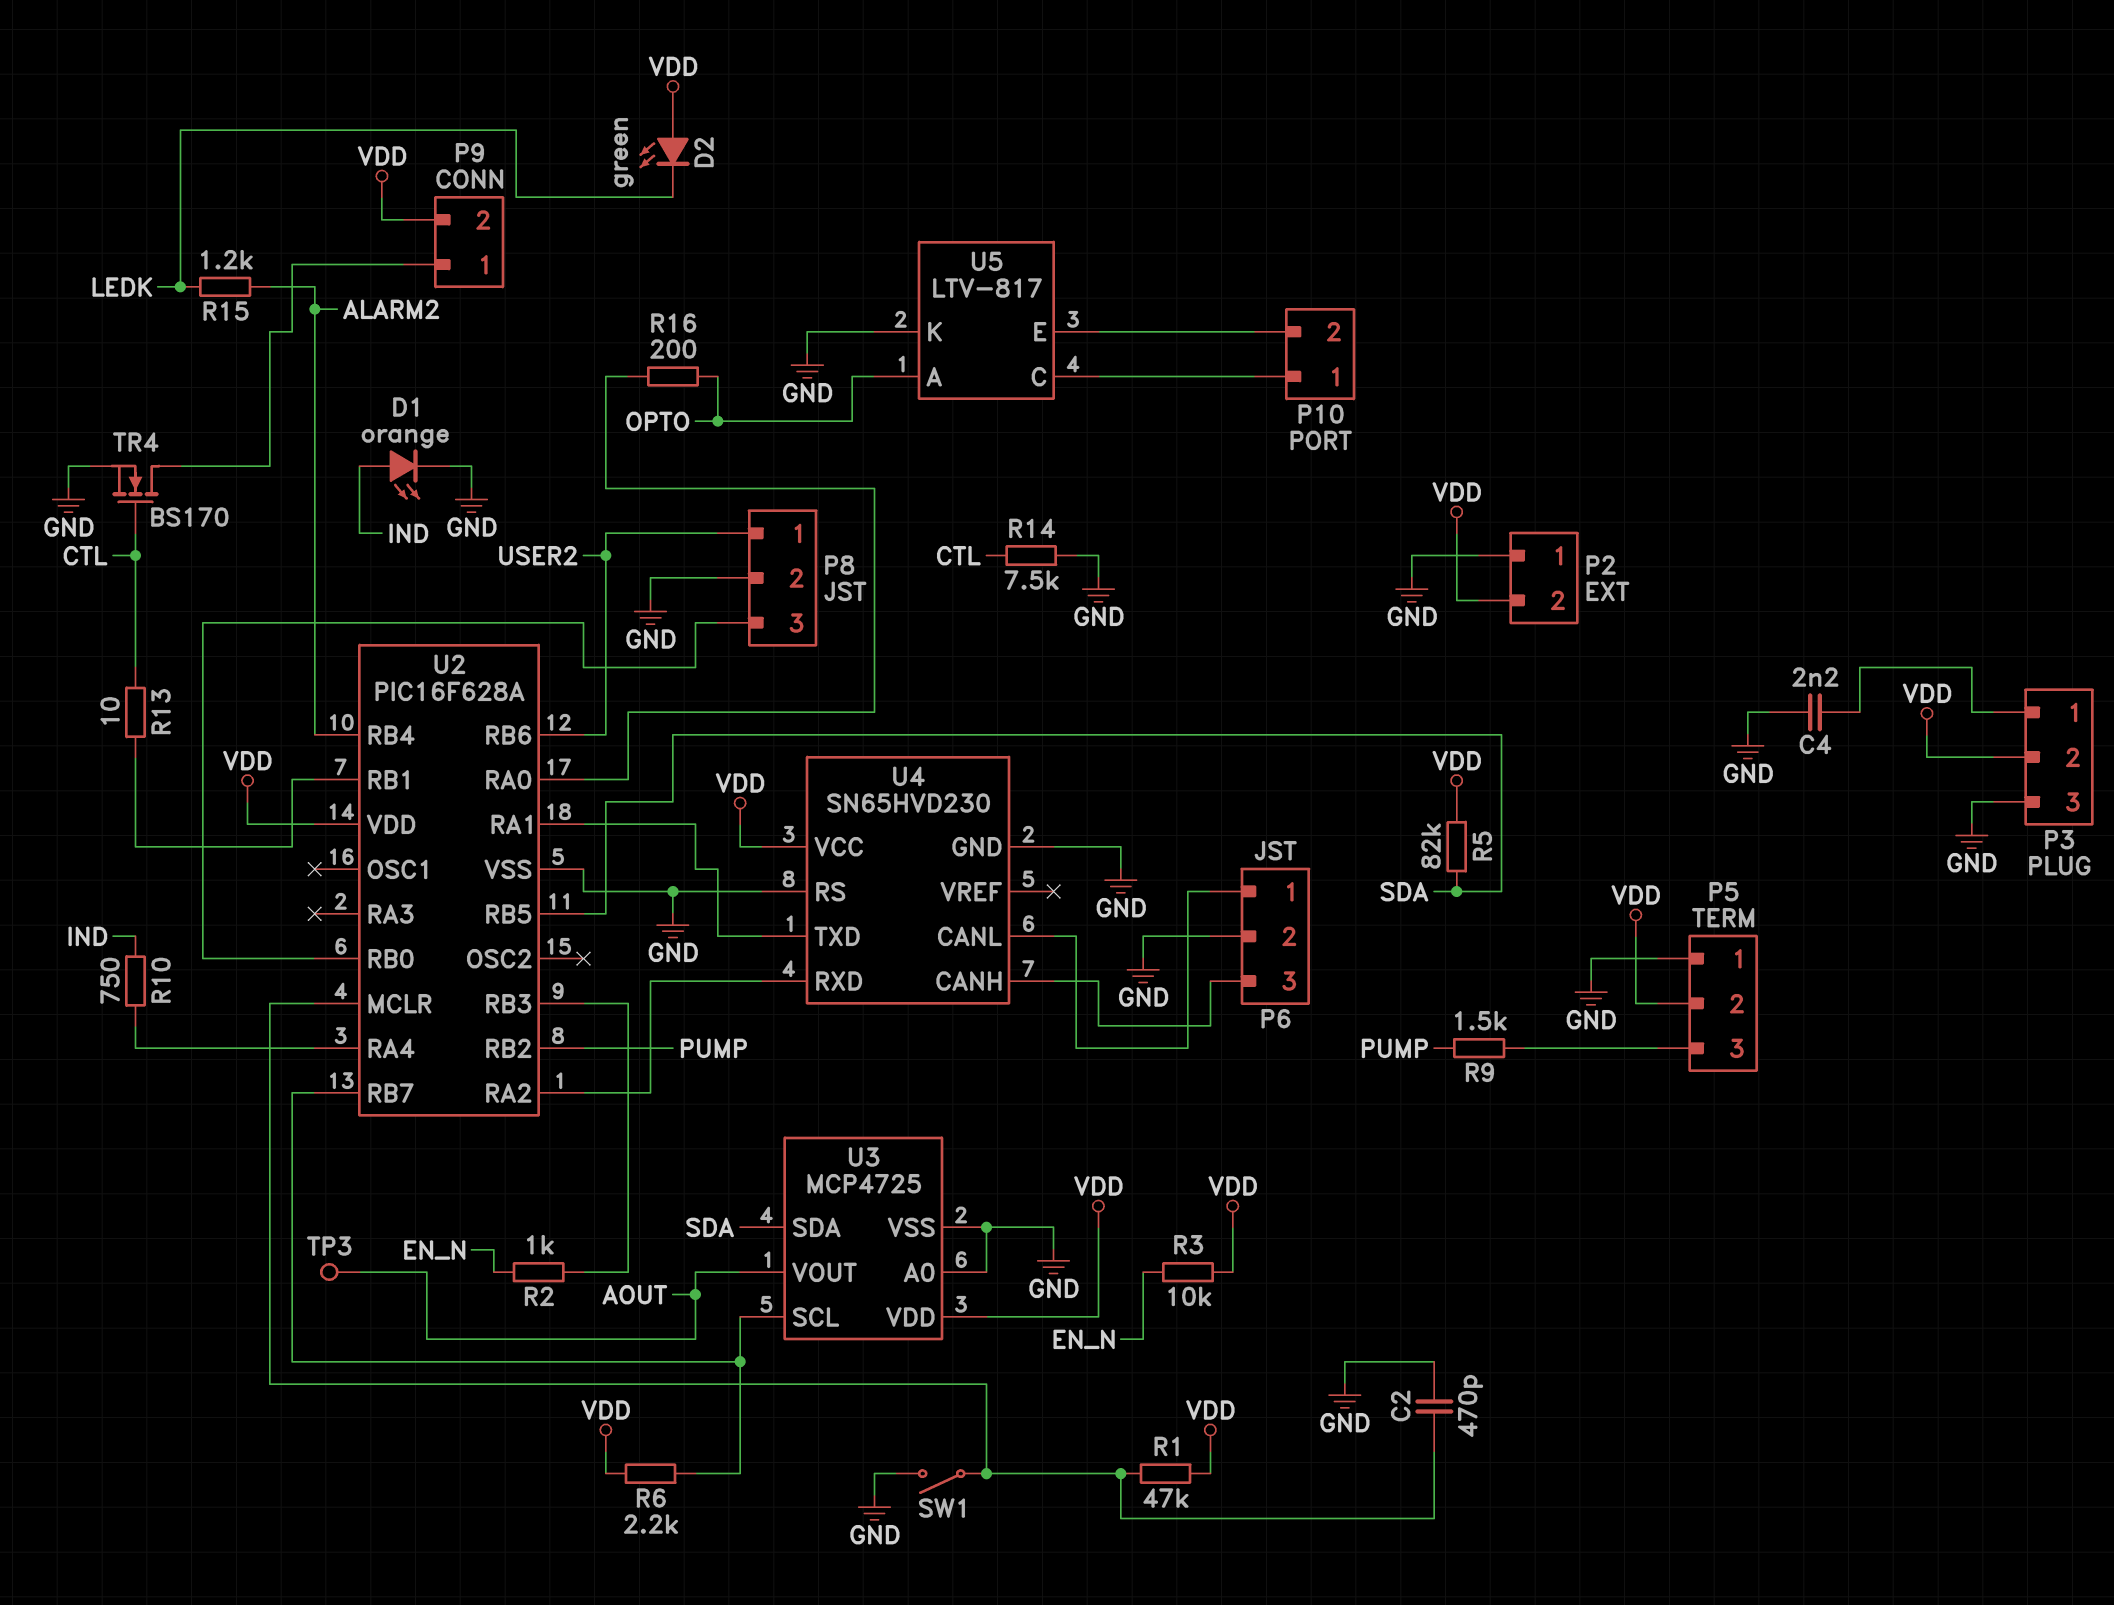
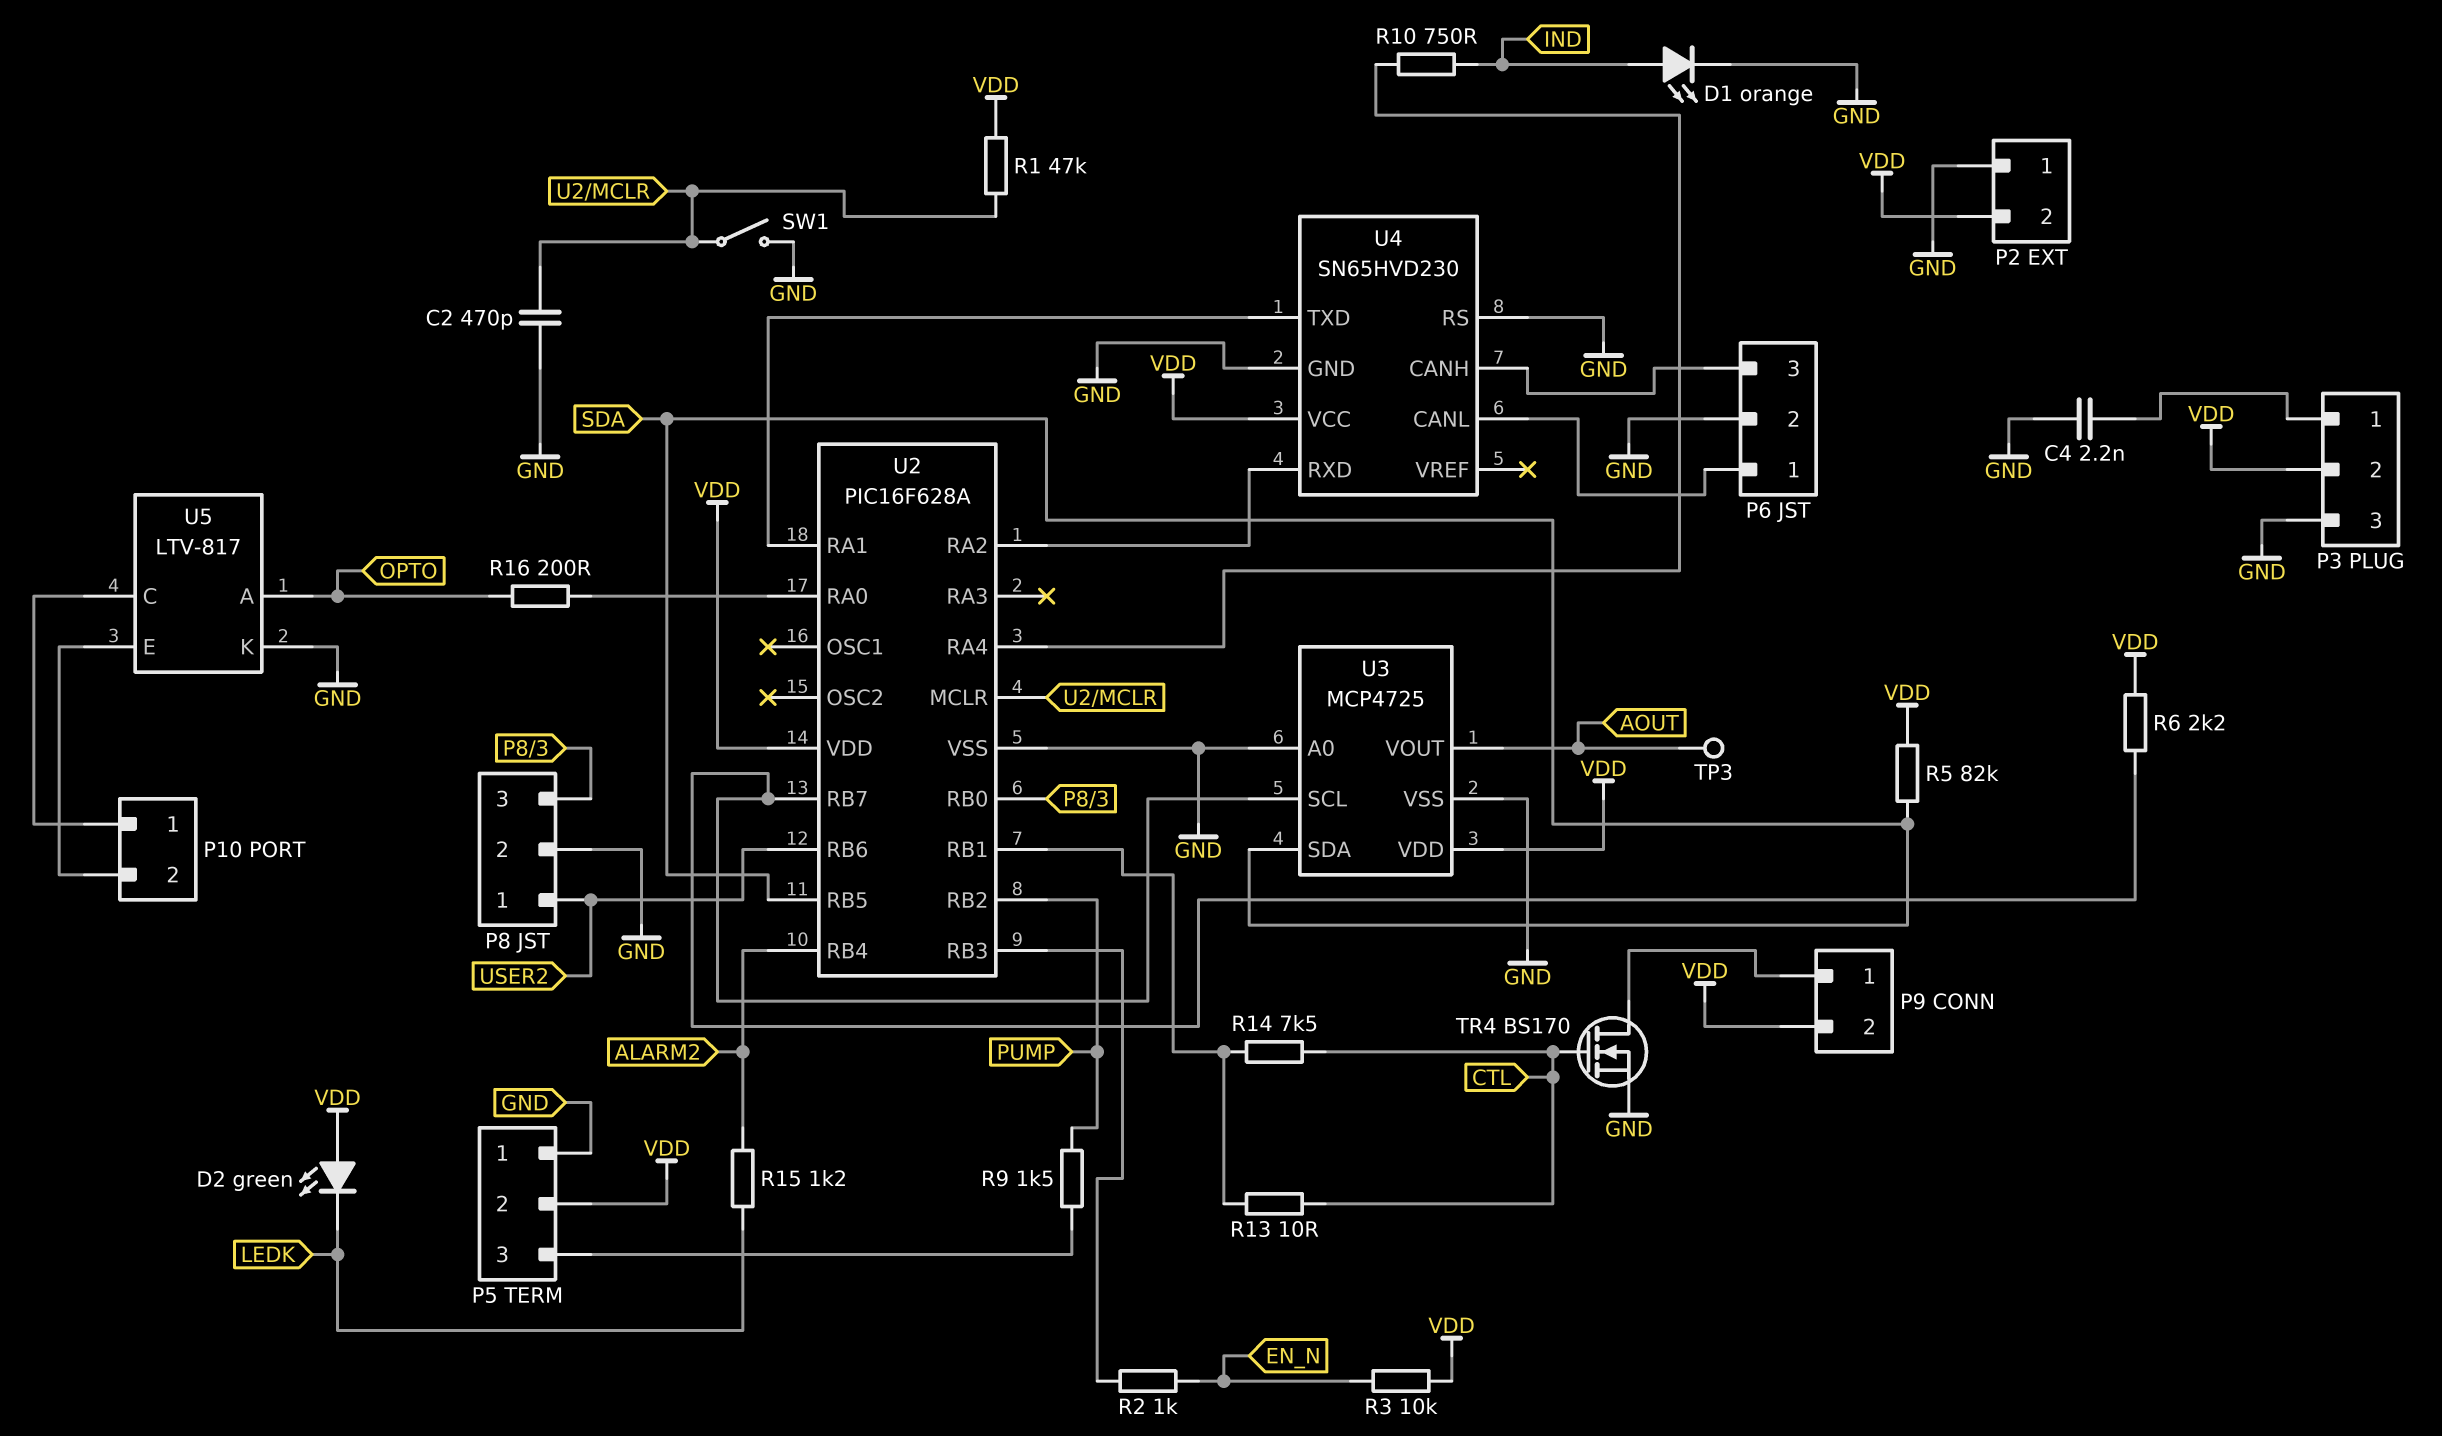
R14: 7.5k (CTL, GND) -> 7.5k (CTL, U2/RB1)

